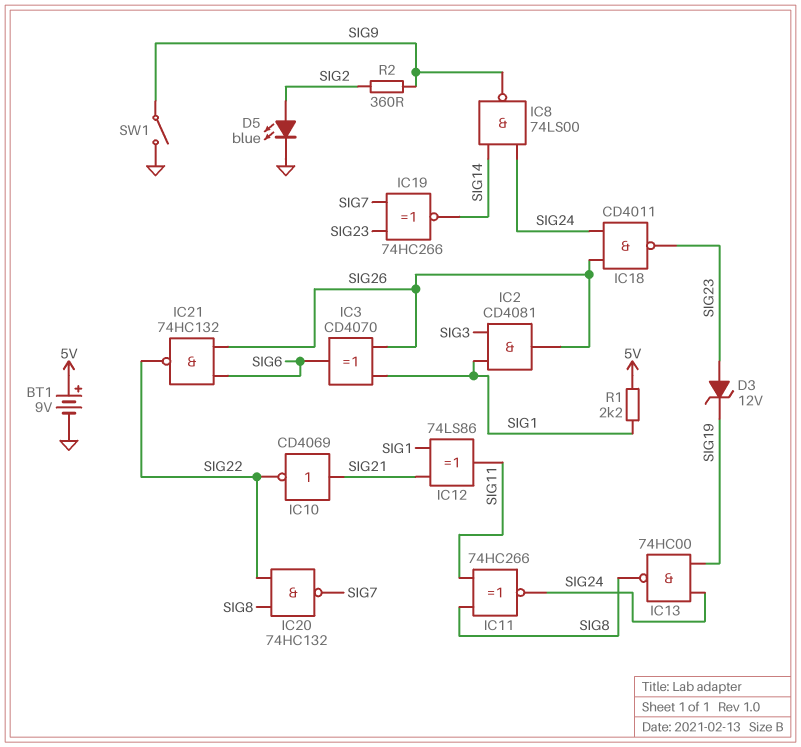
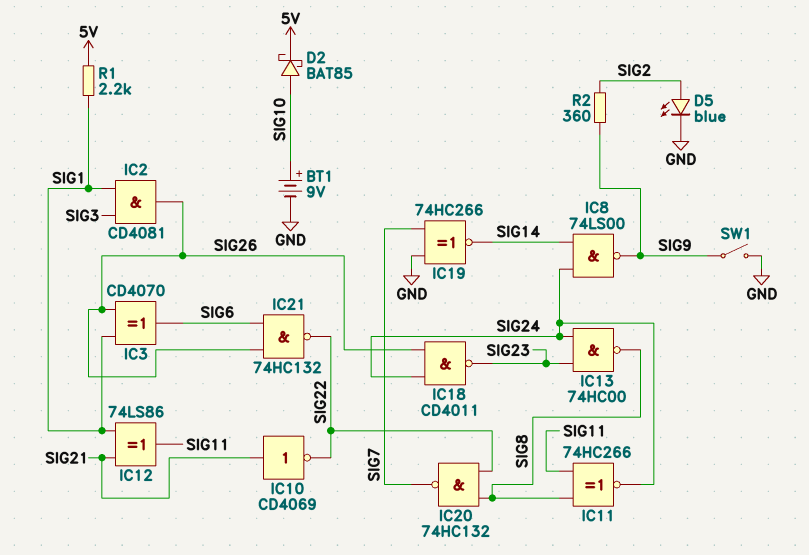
BT1: 9V (plus 5V, minus GND) -> 9V (plus SIG10, minus GND)
D2: none -> schottky BAT85 (A SIG10, K 5V)
D3: zener 12V (A SIG23, K SIG19) -> none
IC13: NAND 74HC00 (in SIG19, in SIG24, out SIG8) -> NAND 74HC00 (in SIG23, in SIG24, out SIG8)
IC19: XNOR 74HC266 (in SIG7, in SIG23, out SIG14) -> XNOR 74HC266 (in GND, in SIG7, out SIG14)

